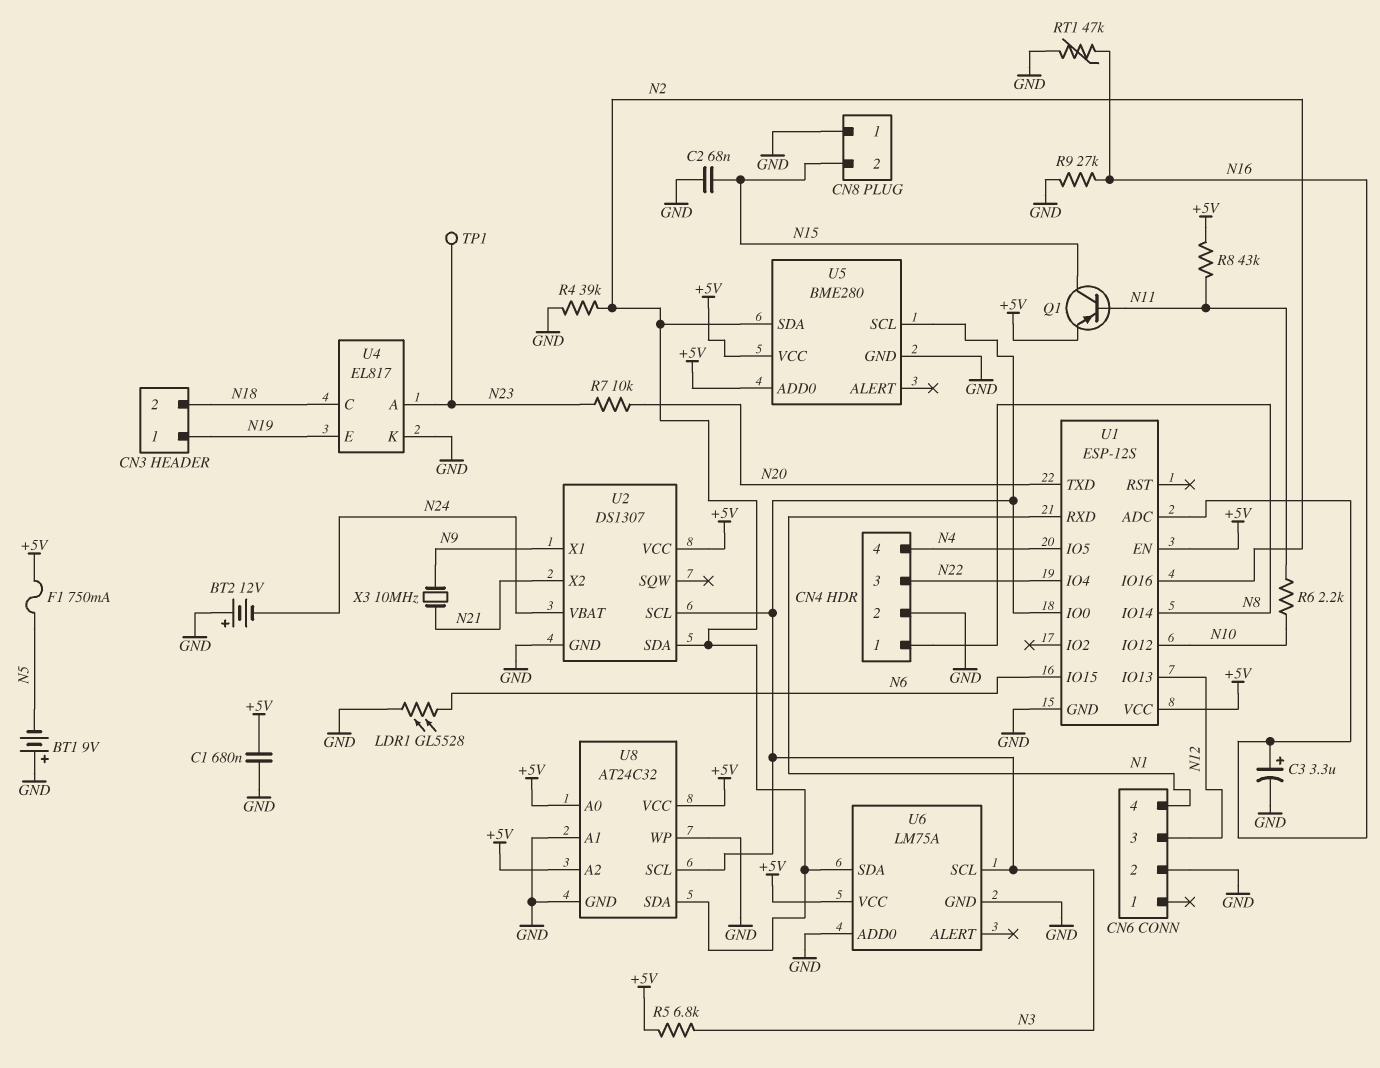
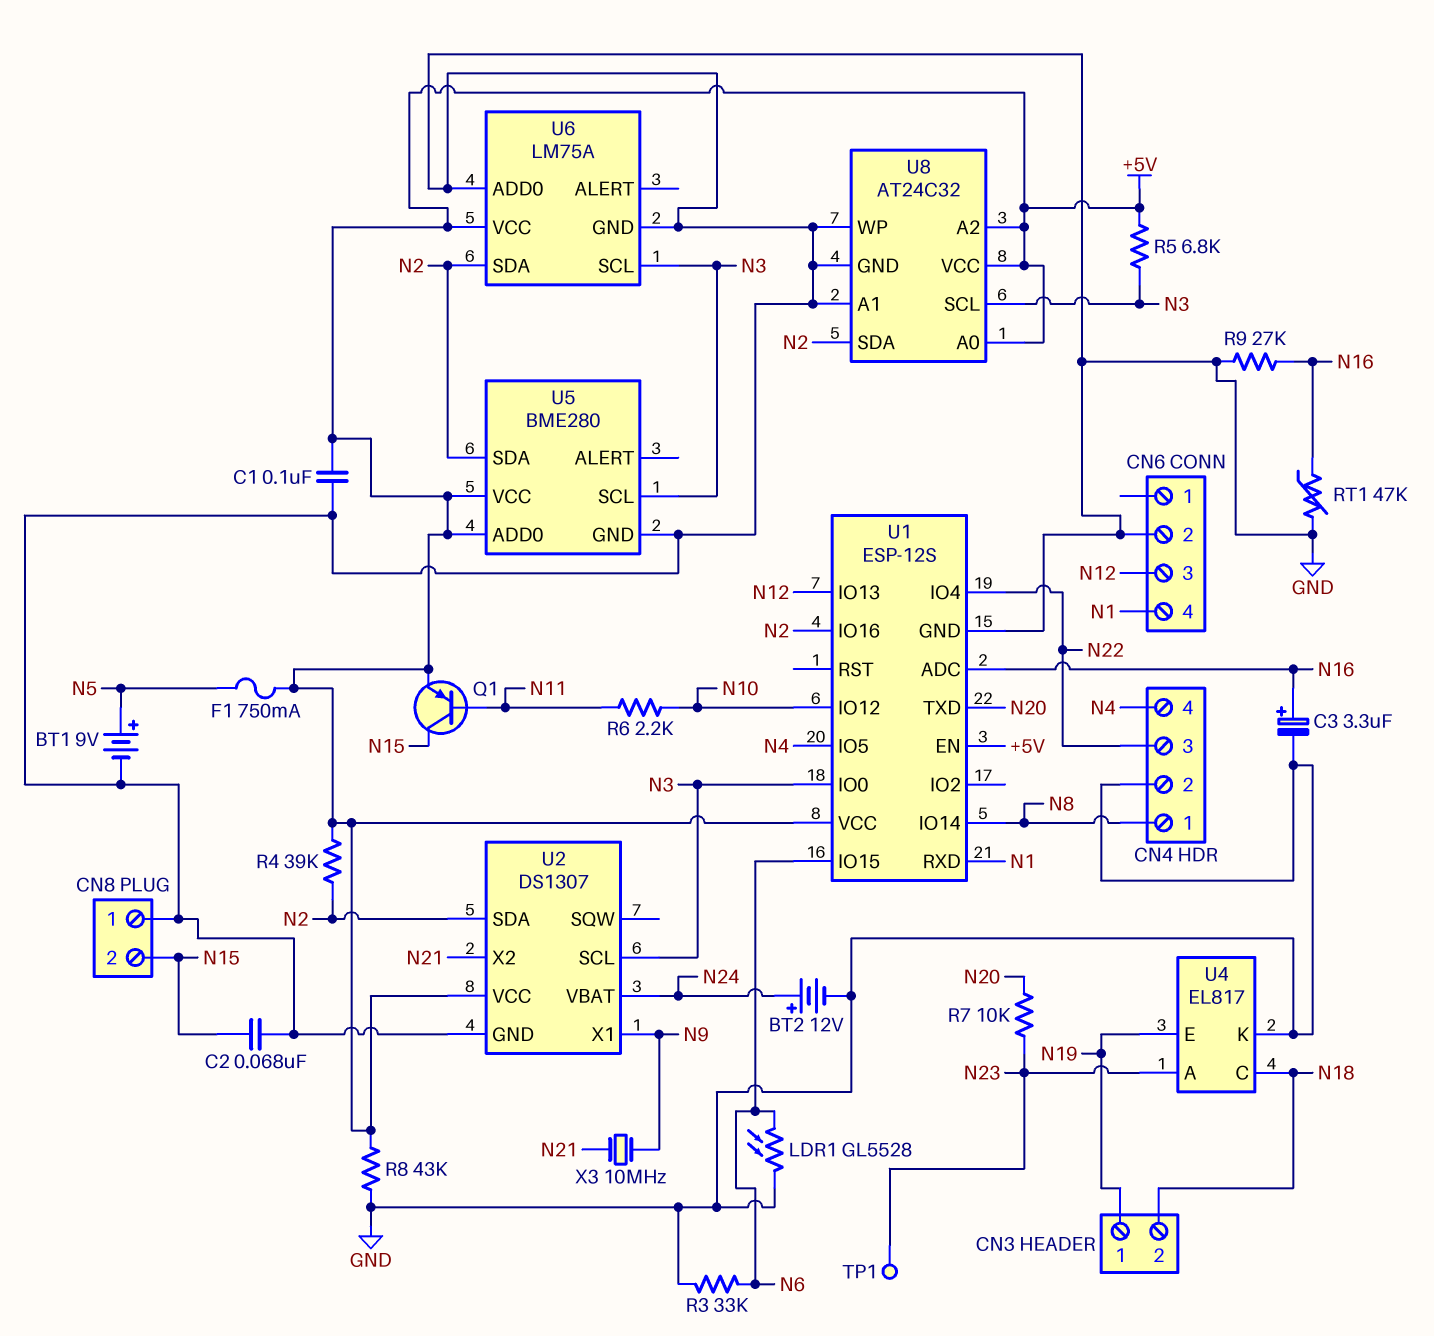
BT1: 9V (plus GND, minus N5) -> 9V (plus N5, minus GND)
BT2: 12V (plus GND, minus N24) -> 12V (plus N24, minus GND)
C1: 680nF (+5V, GND) -> 100nF (+5V, GND)
R3: none -> 33k (GND, N6)
R4: 39k (GND, N2) -> 39k (+5V, N2)
R8: 43k (+5V, N11) -> 43k (+5V, GND)

